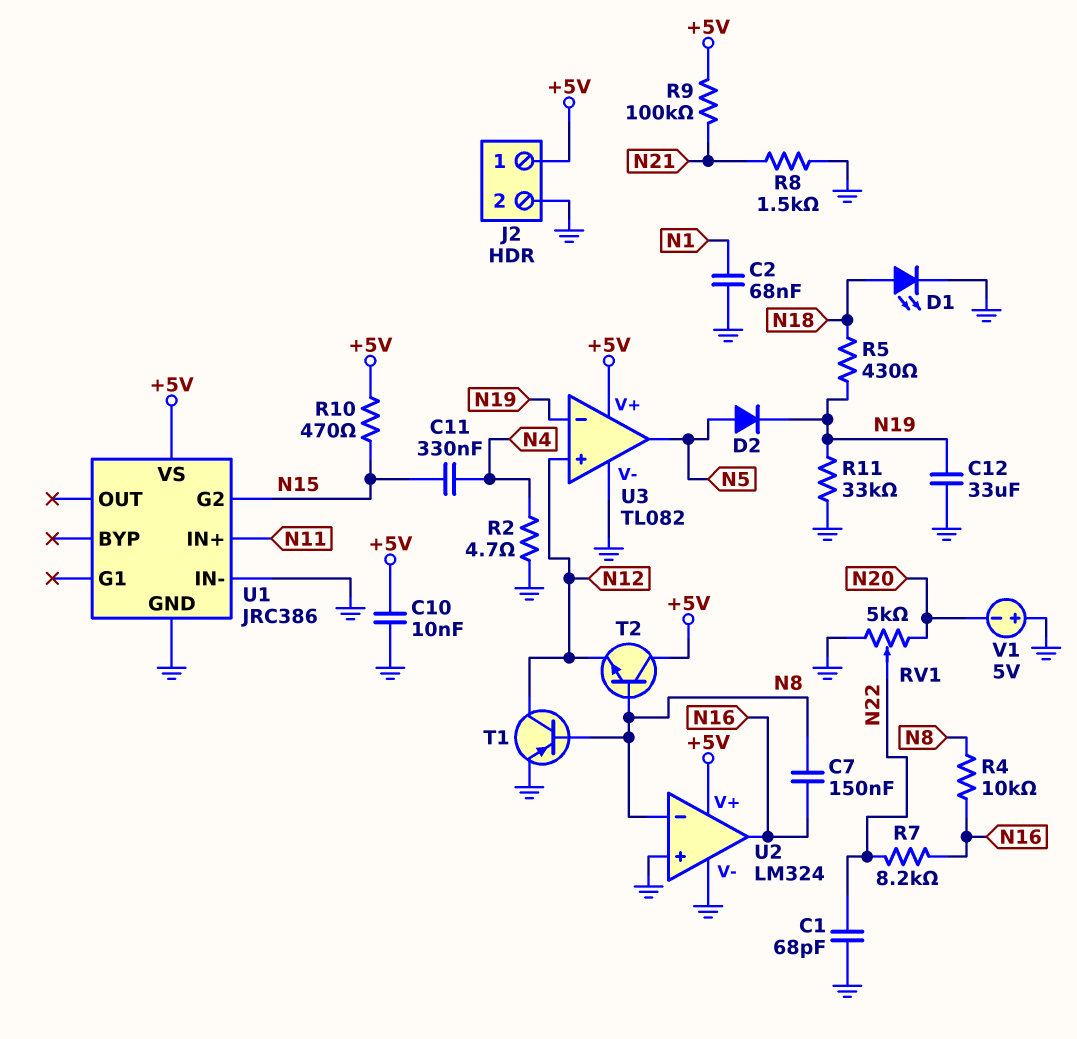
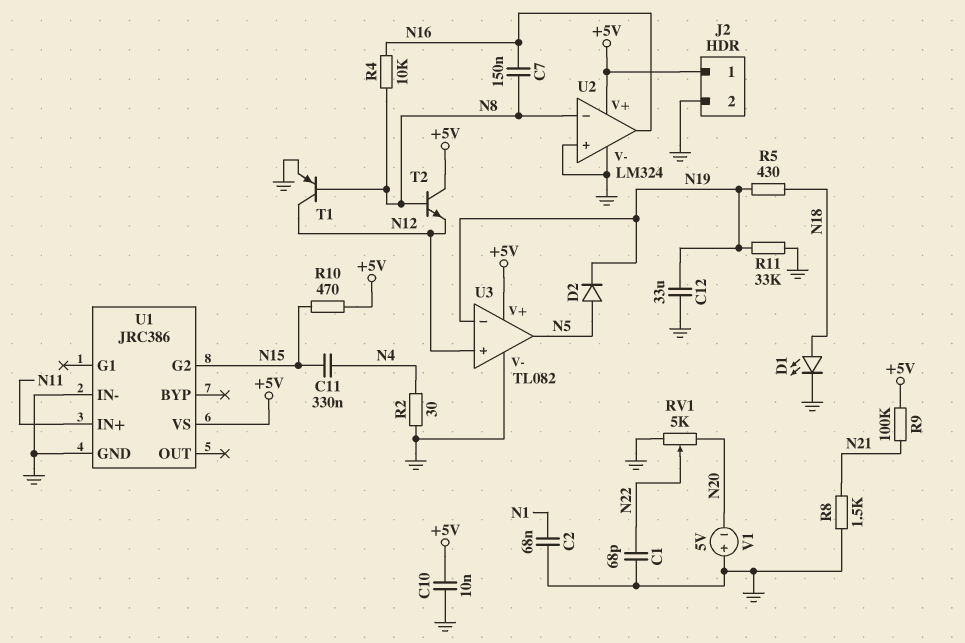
R2: 4.7 (GND, N4) -> 30 (GND, N4)
R7: 8.2k (N16, N22) -> none

